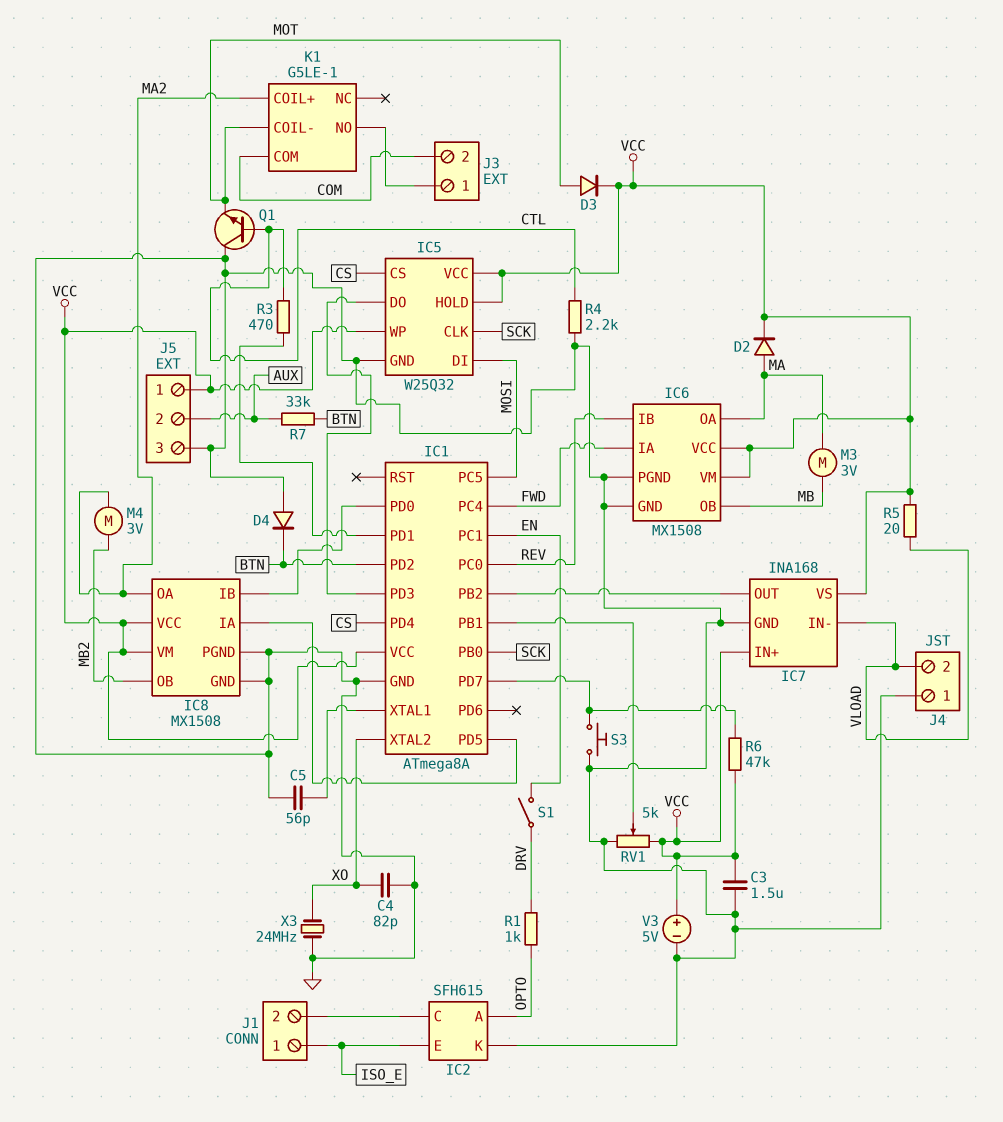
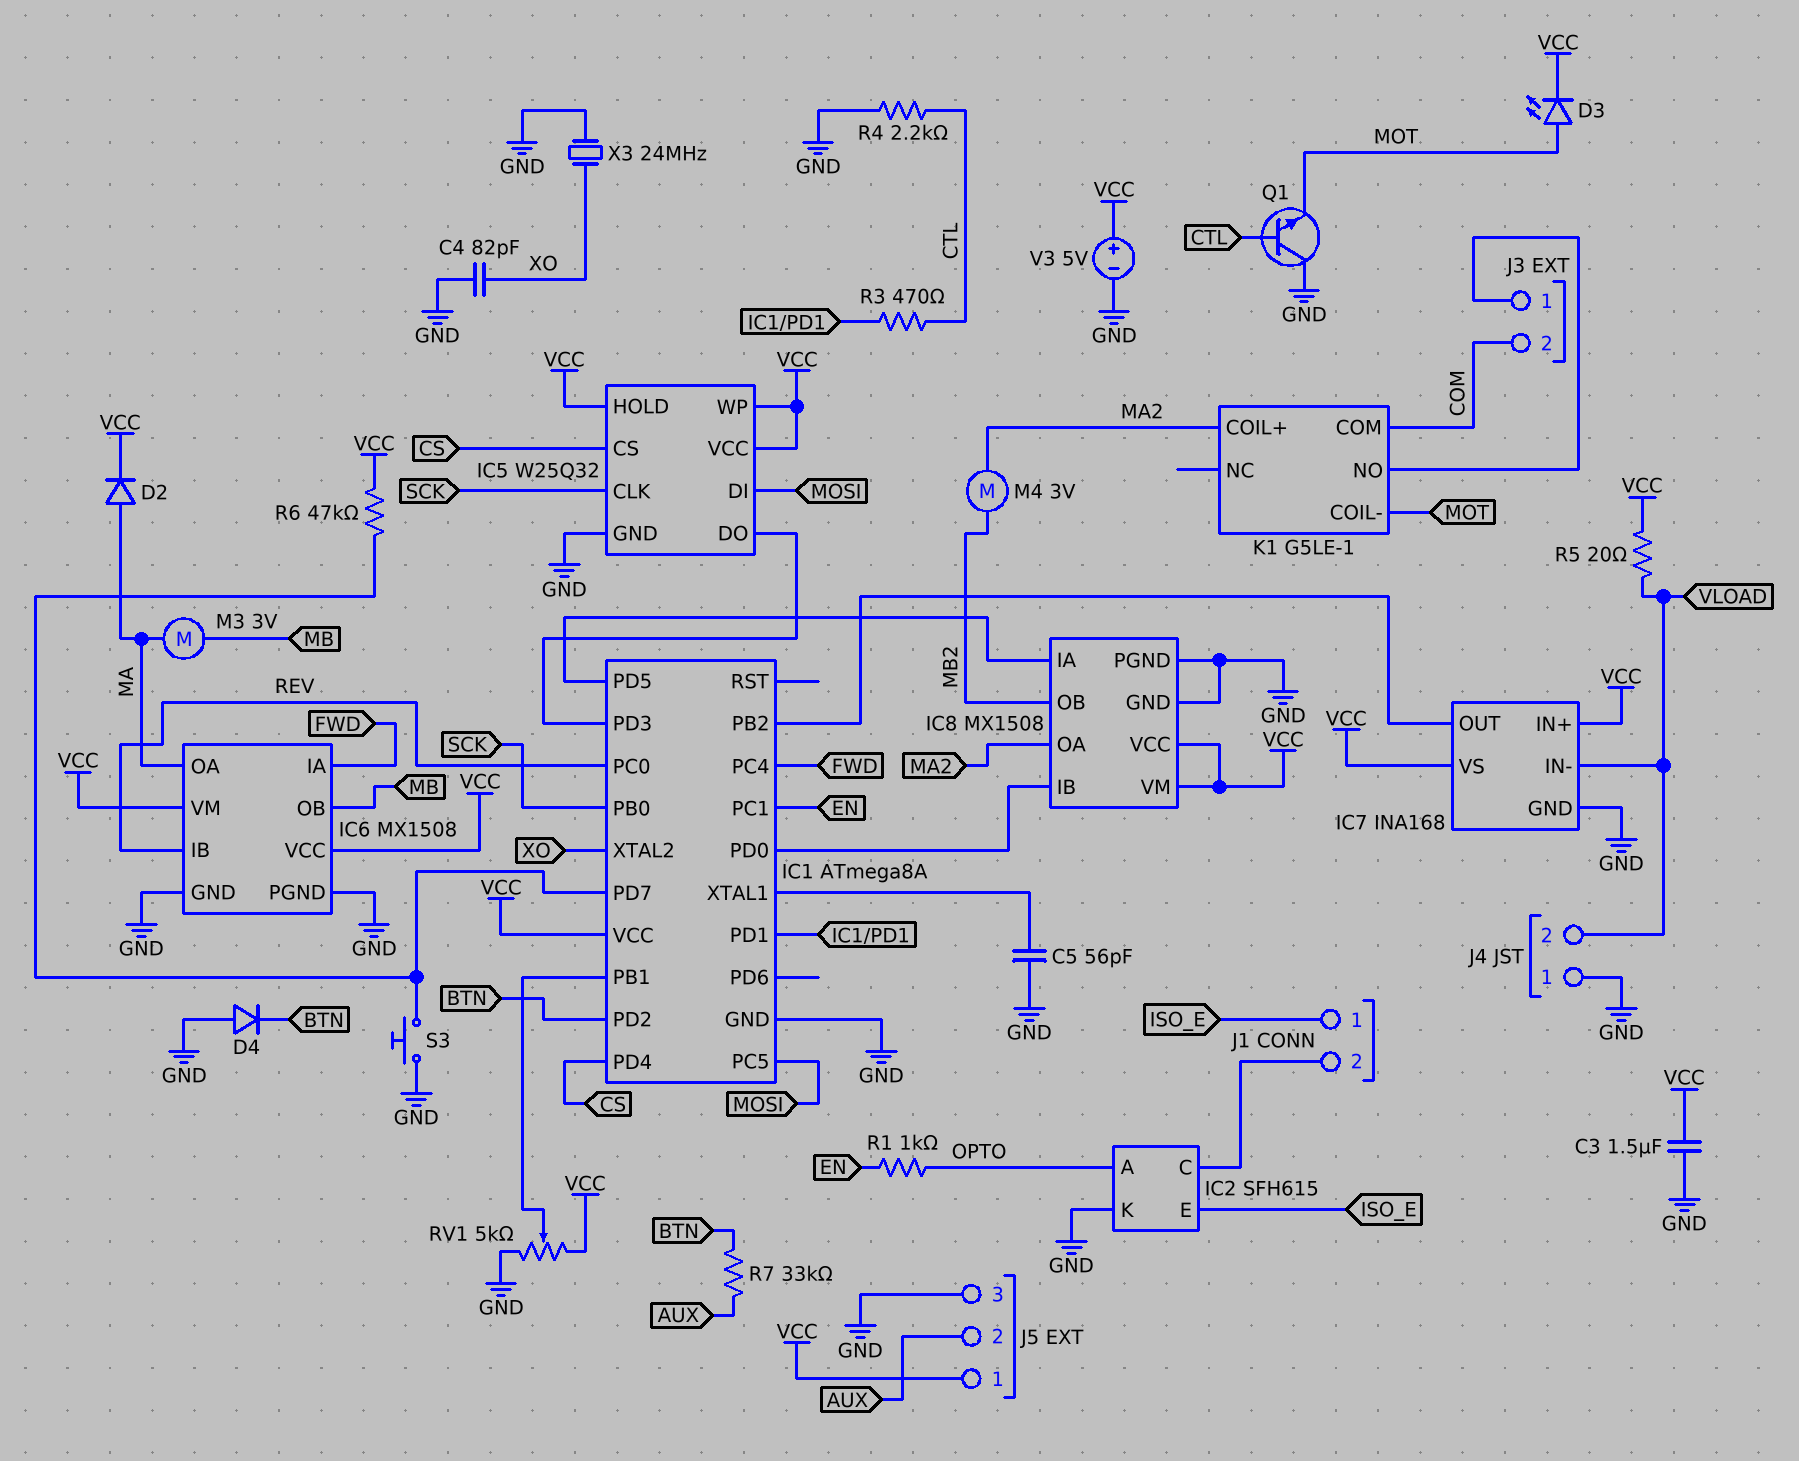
D3: diode (A MOT, K VCC) -> LED (A MOT, K VCC)
R1: 1k (DRV, OPTO) -> 1k (EN, OPTO)
S1: switch (DRV, EN) -> none

